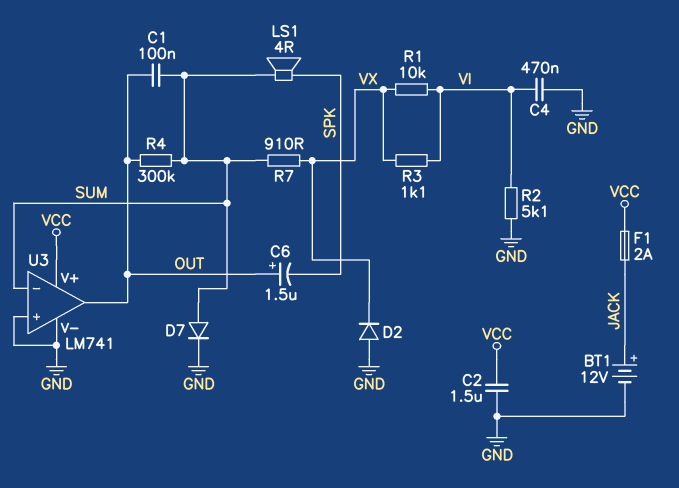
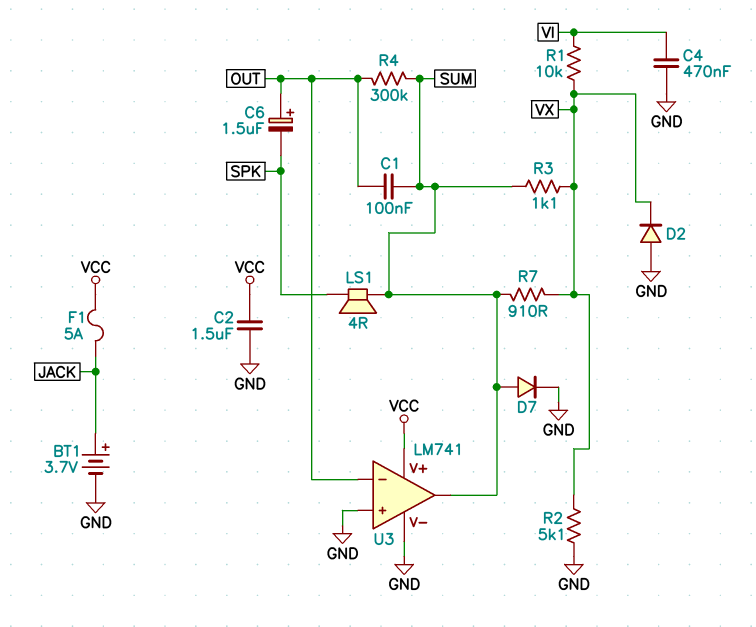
BT1: 12V (plus JACK, minus GND) -> 3.7V (plus JACK, minus GND)
F1: 2A (JACK, VCC) -> 5A (JACK, VCC)
R2: 5.1k (GND, VI) -> 5.1k (GND, VX)
R3: 1.1k (VI, VX) -> 1.1k (SUM, VX)
U3 pin in-: SUM -> OUT
U3 pin out: OUT -> SUM

